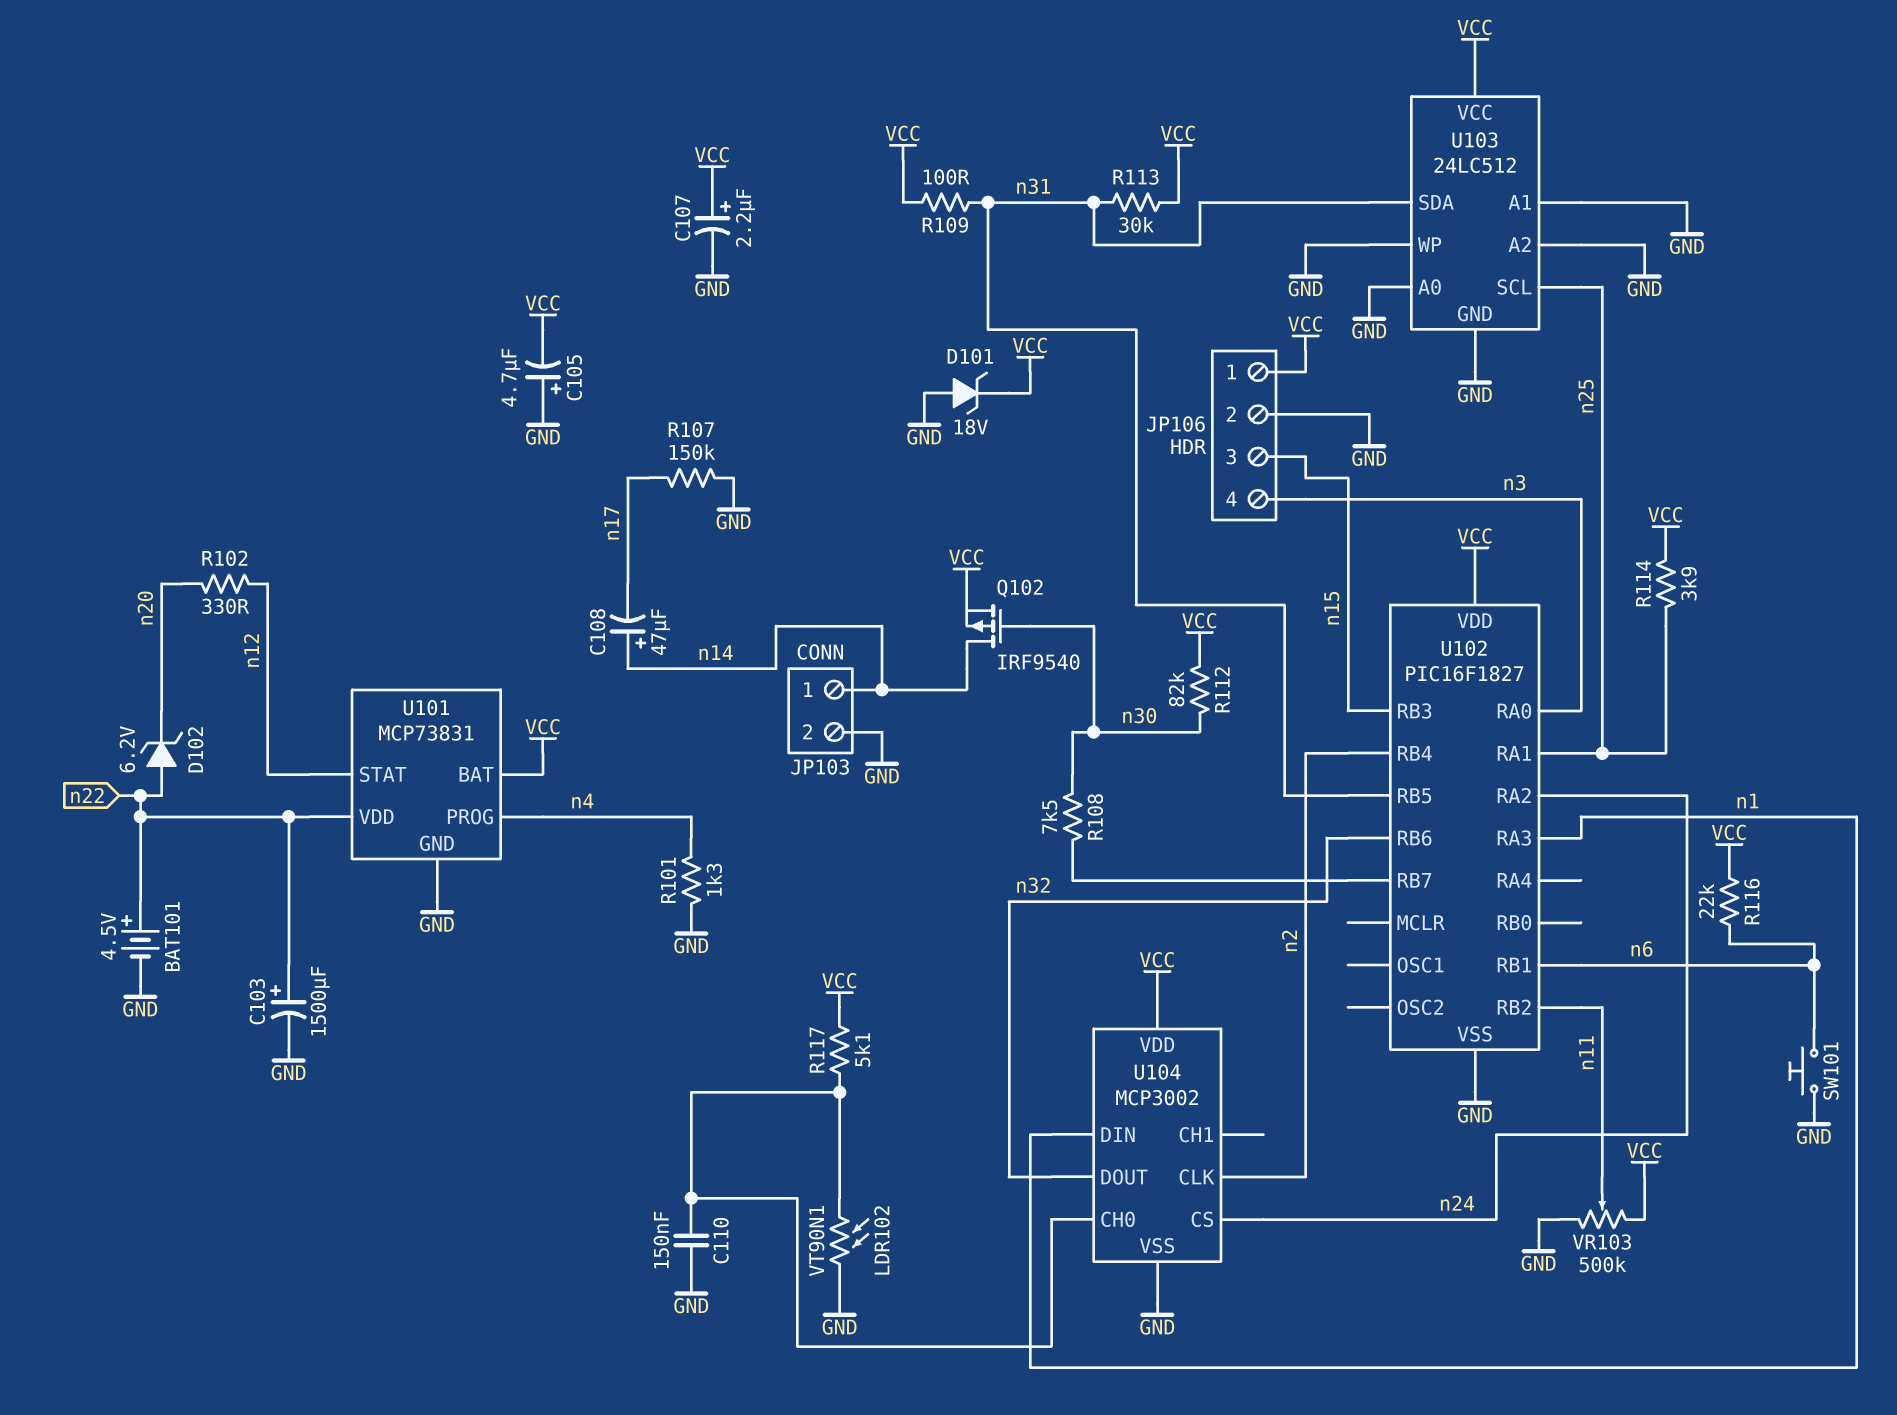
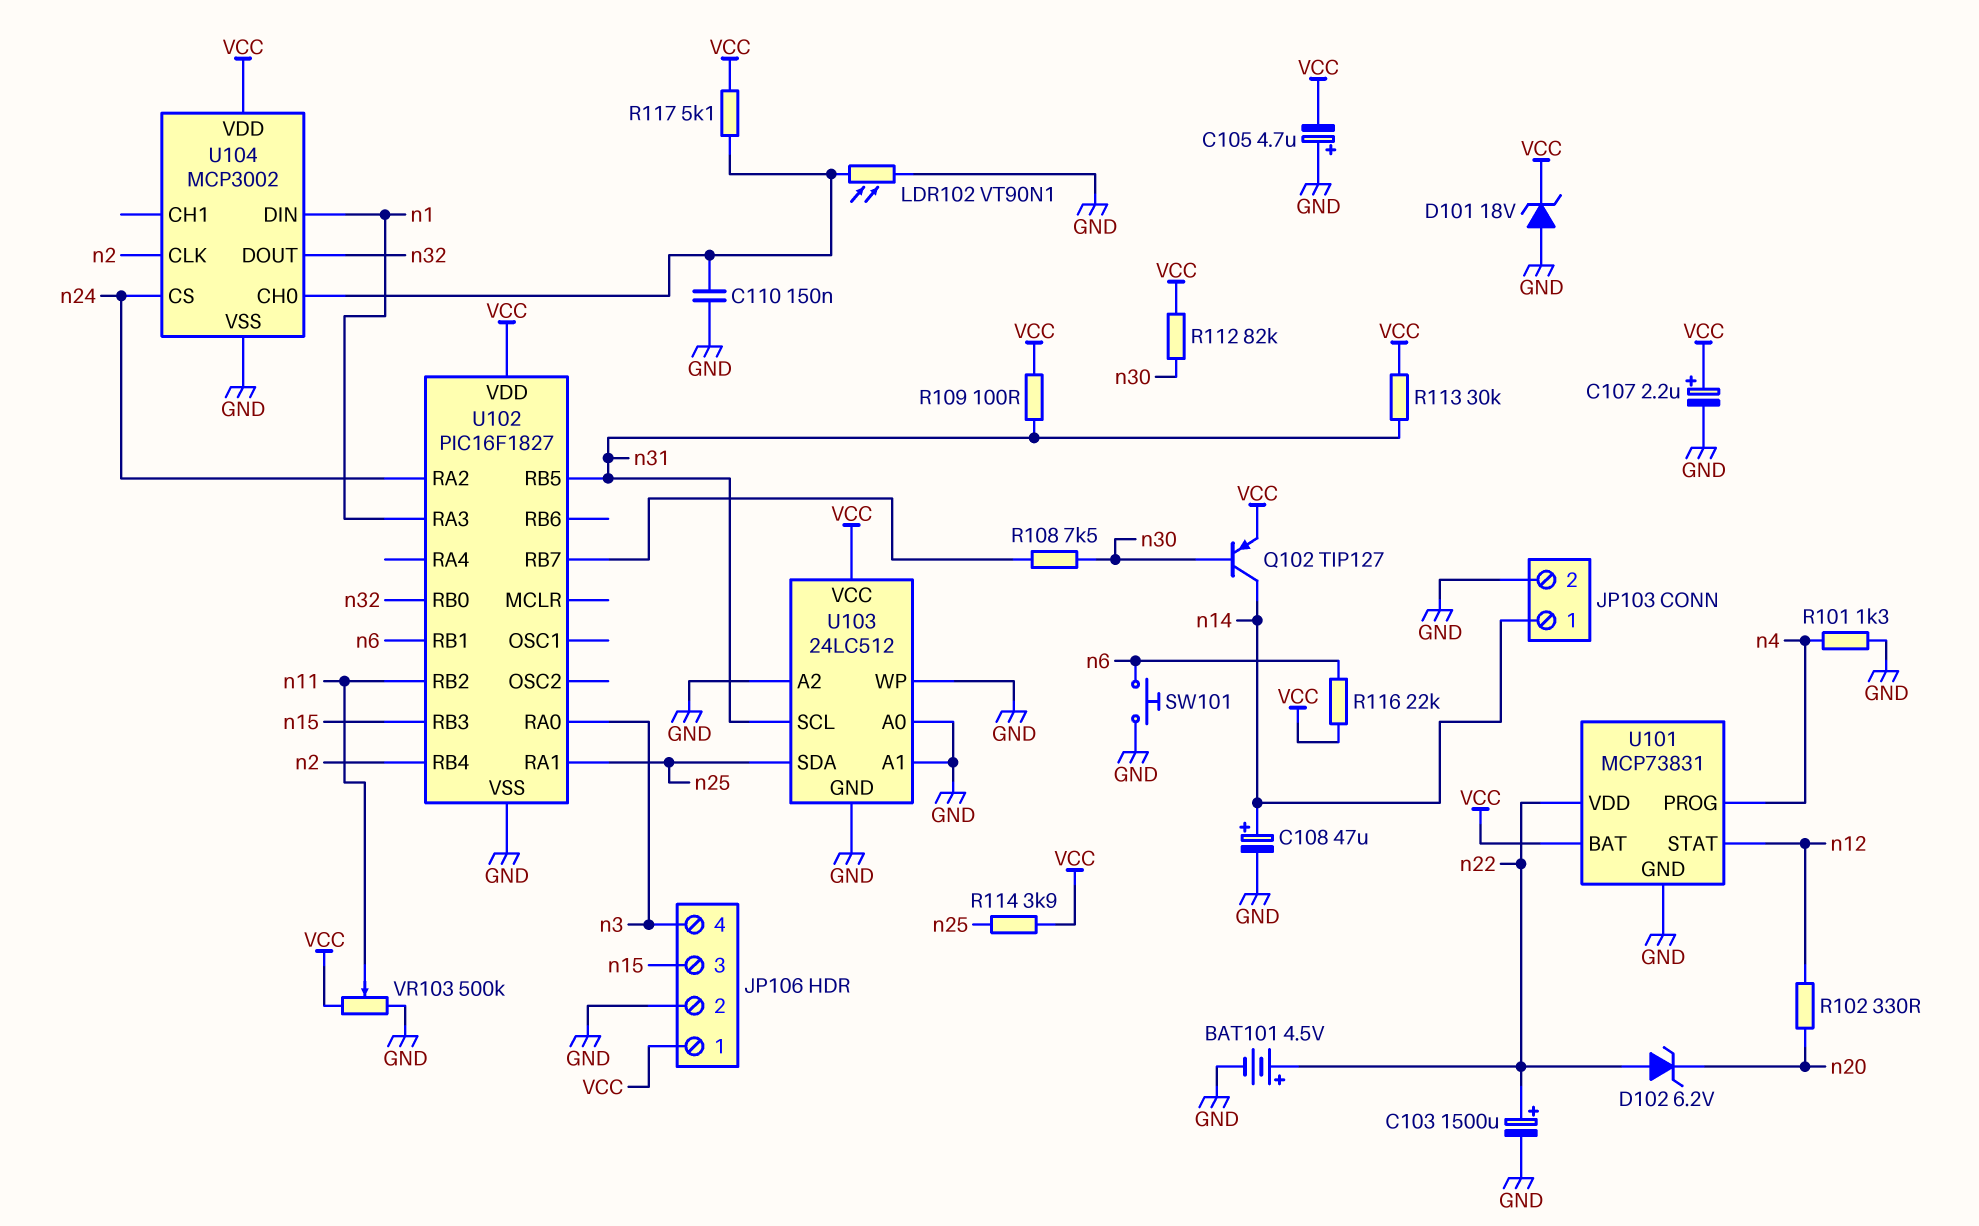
C108: 47uF (plus n14, minus n17) -> 47uF (plus n14, minus GND)
Q102: PMOS IRF9540 (G n30, D n14, S VCC) -> PNP TIP127 (B n30, C n14, E VCC)
R107: 150k (GND, n17) -> none
U102 pin RB0: none -> n32
U102 pin RB6: n32 -> none
U103 pin SCL: n25 -> n31
U103 pin SDA: n31 -> n25

